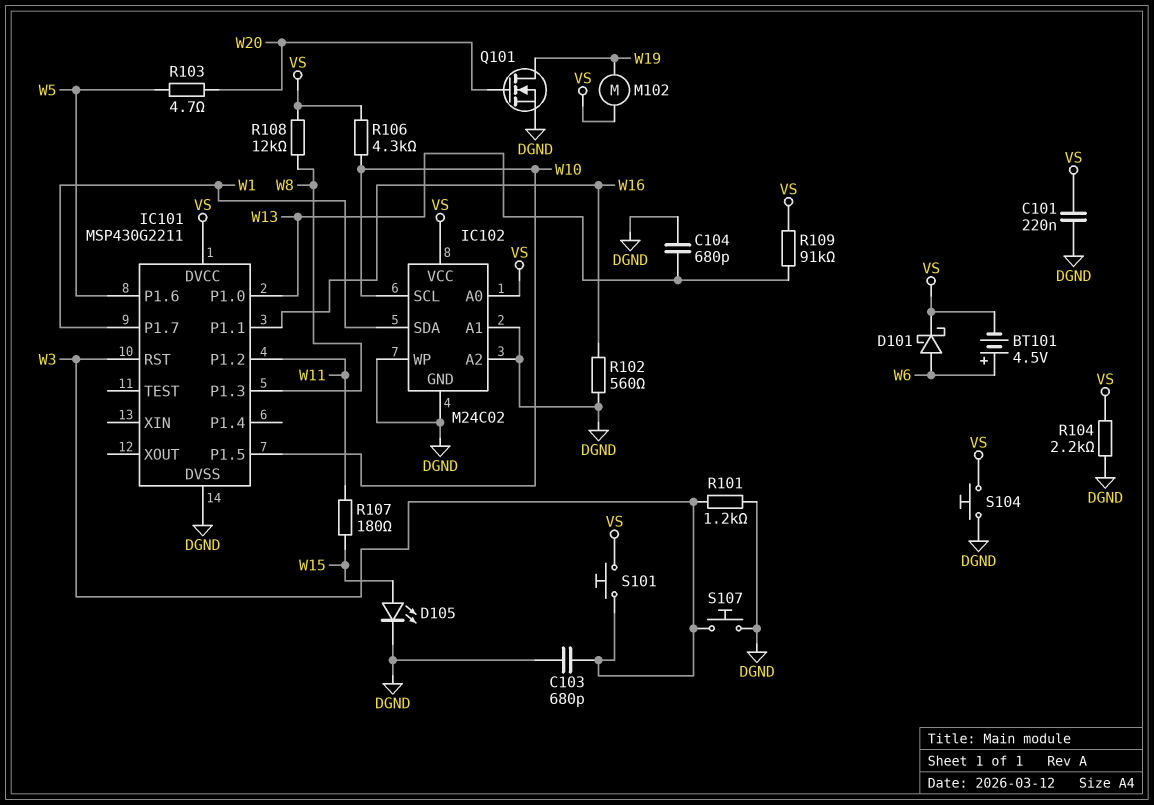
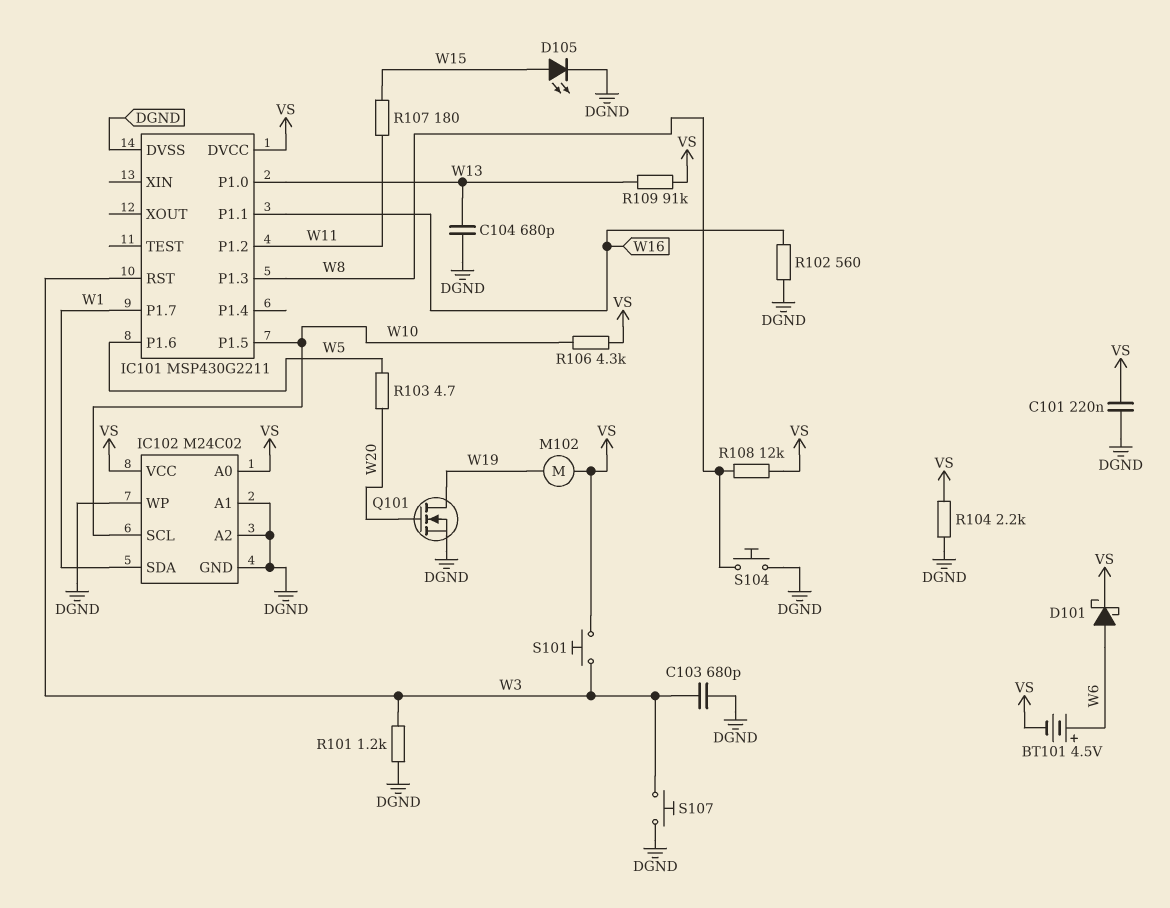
S104: button (DGND, VS) -> button (DGND, W8)

